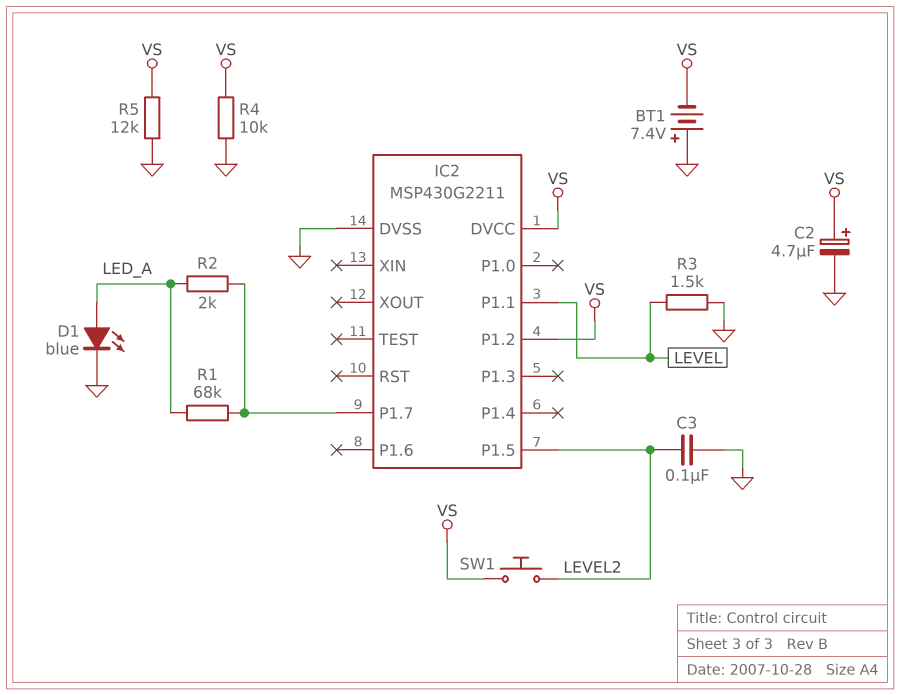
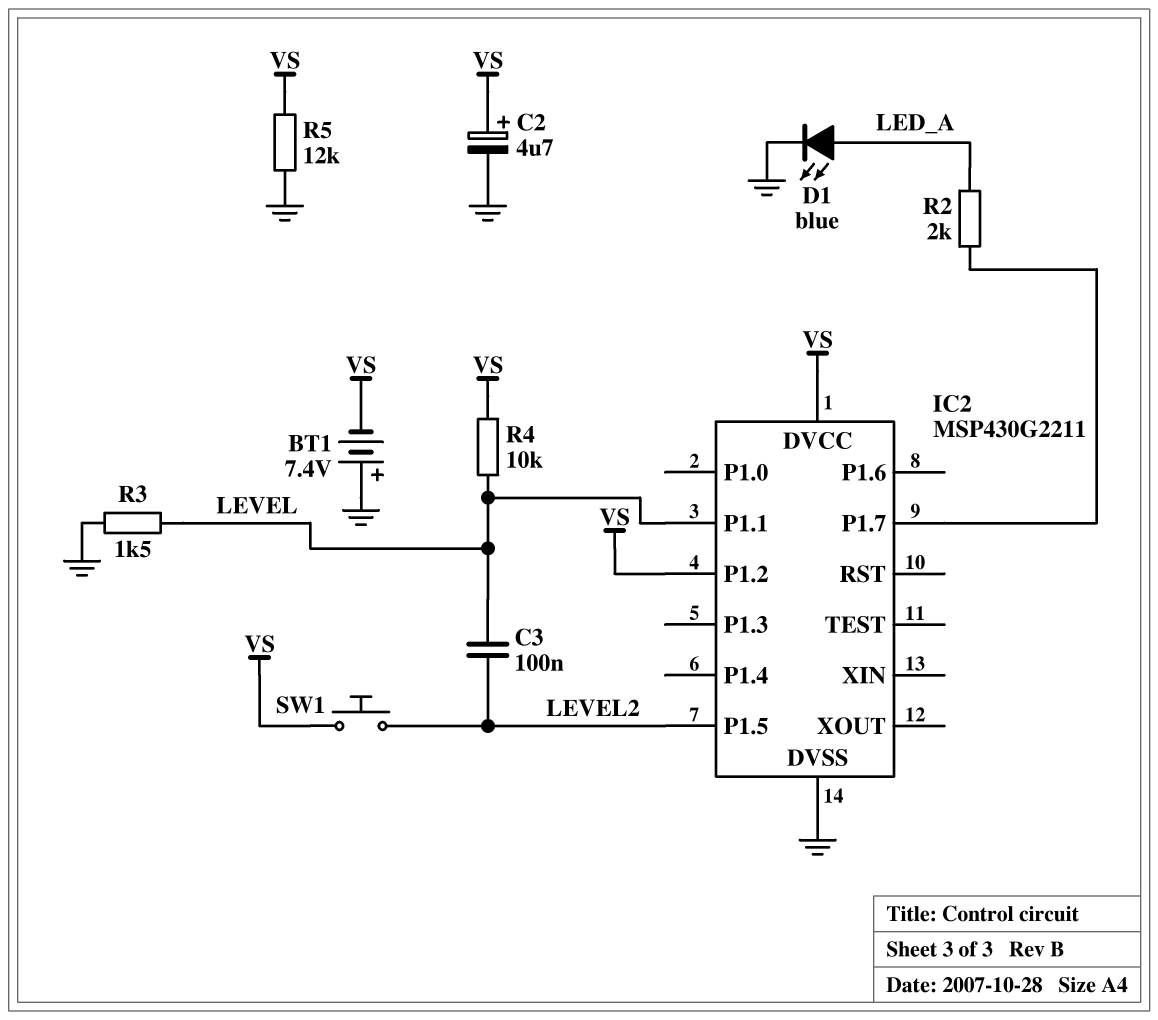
C3: 100nF (GND, LEVEL2) -> 100nF (LEVEL, LEVEL2)
R1: 68k (IC2/P1.7, LED_A) -> none
R4: 10k (GND, VS) -> 10k (LEVEL, VS)

